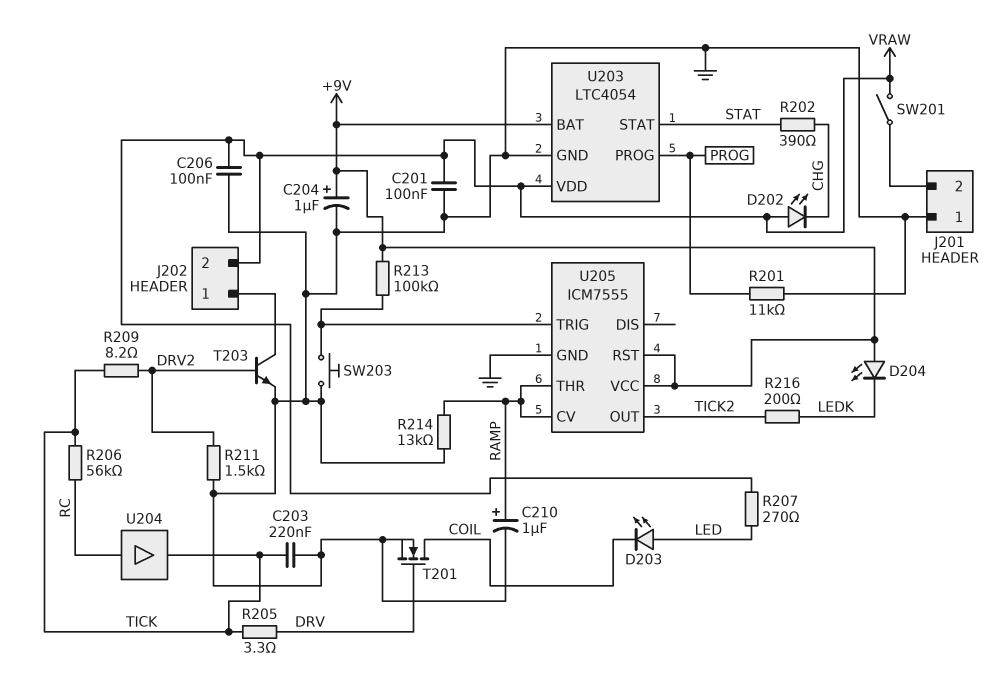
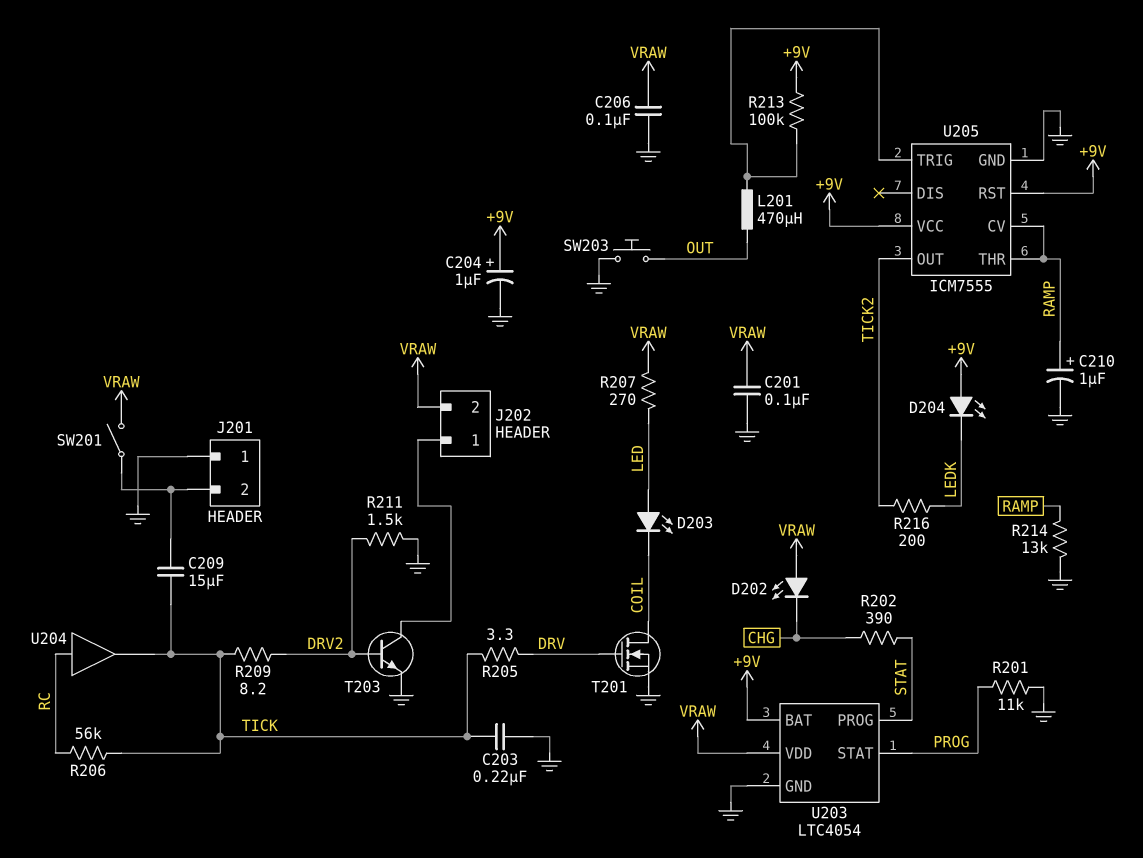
C209: none -> 15uF (J201/2, TICK)
L201: none -> 470uH (OUT, U205/TRIG)
SW203: button (GND, U205/TRIG) -> button (GND, OUT)
U203 pin PROG: PROG -> STAT
U203 pin STAT: STAT -> PROG

